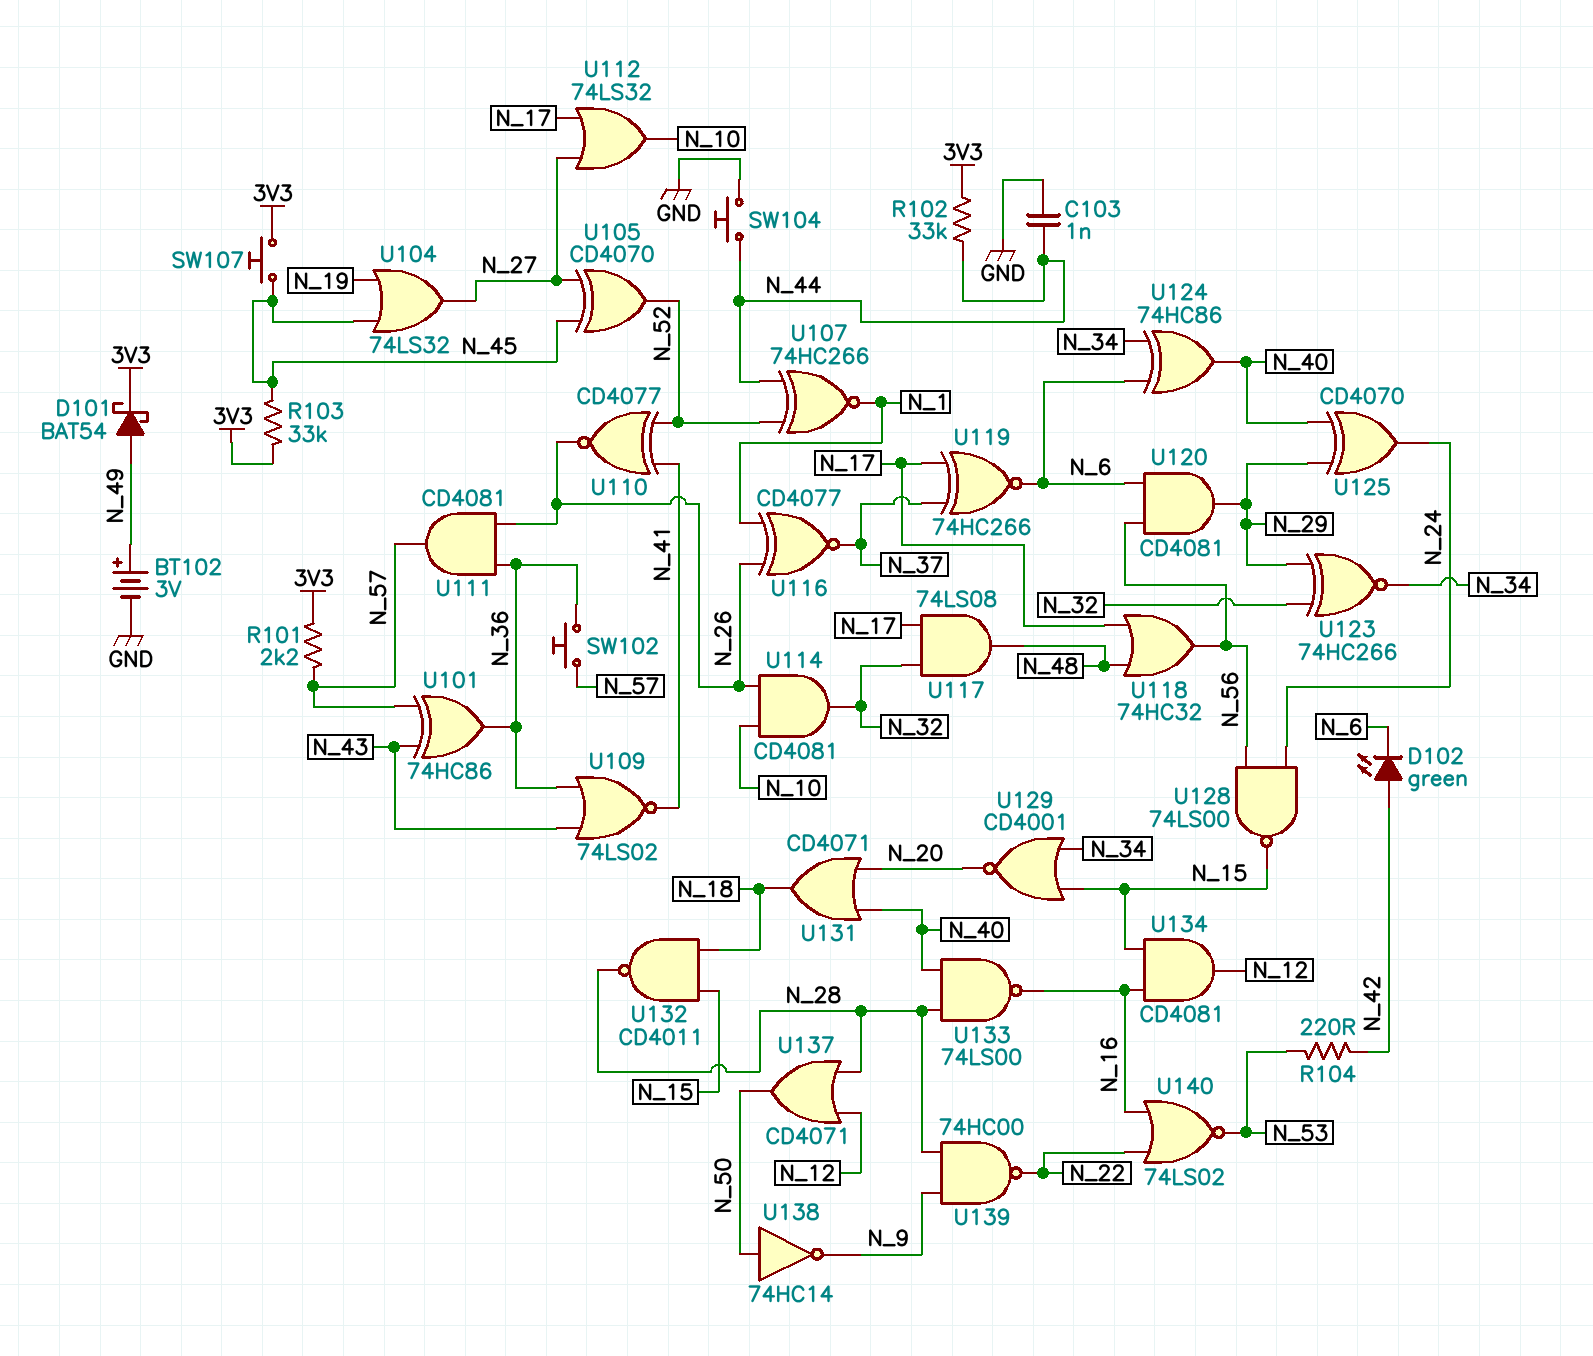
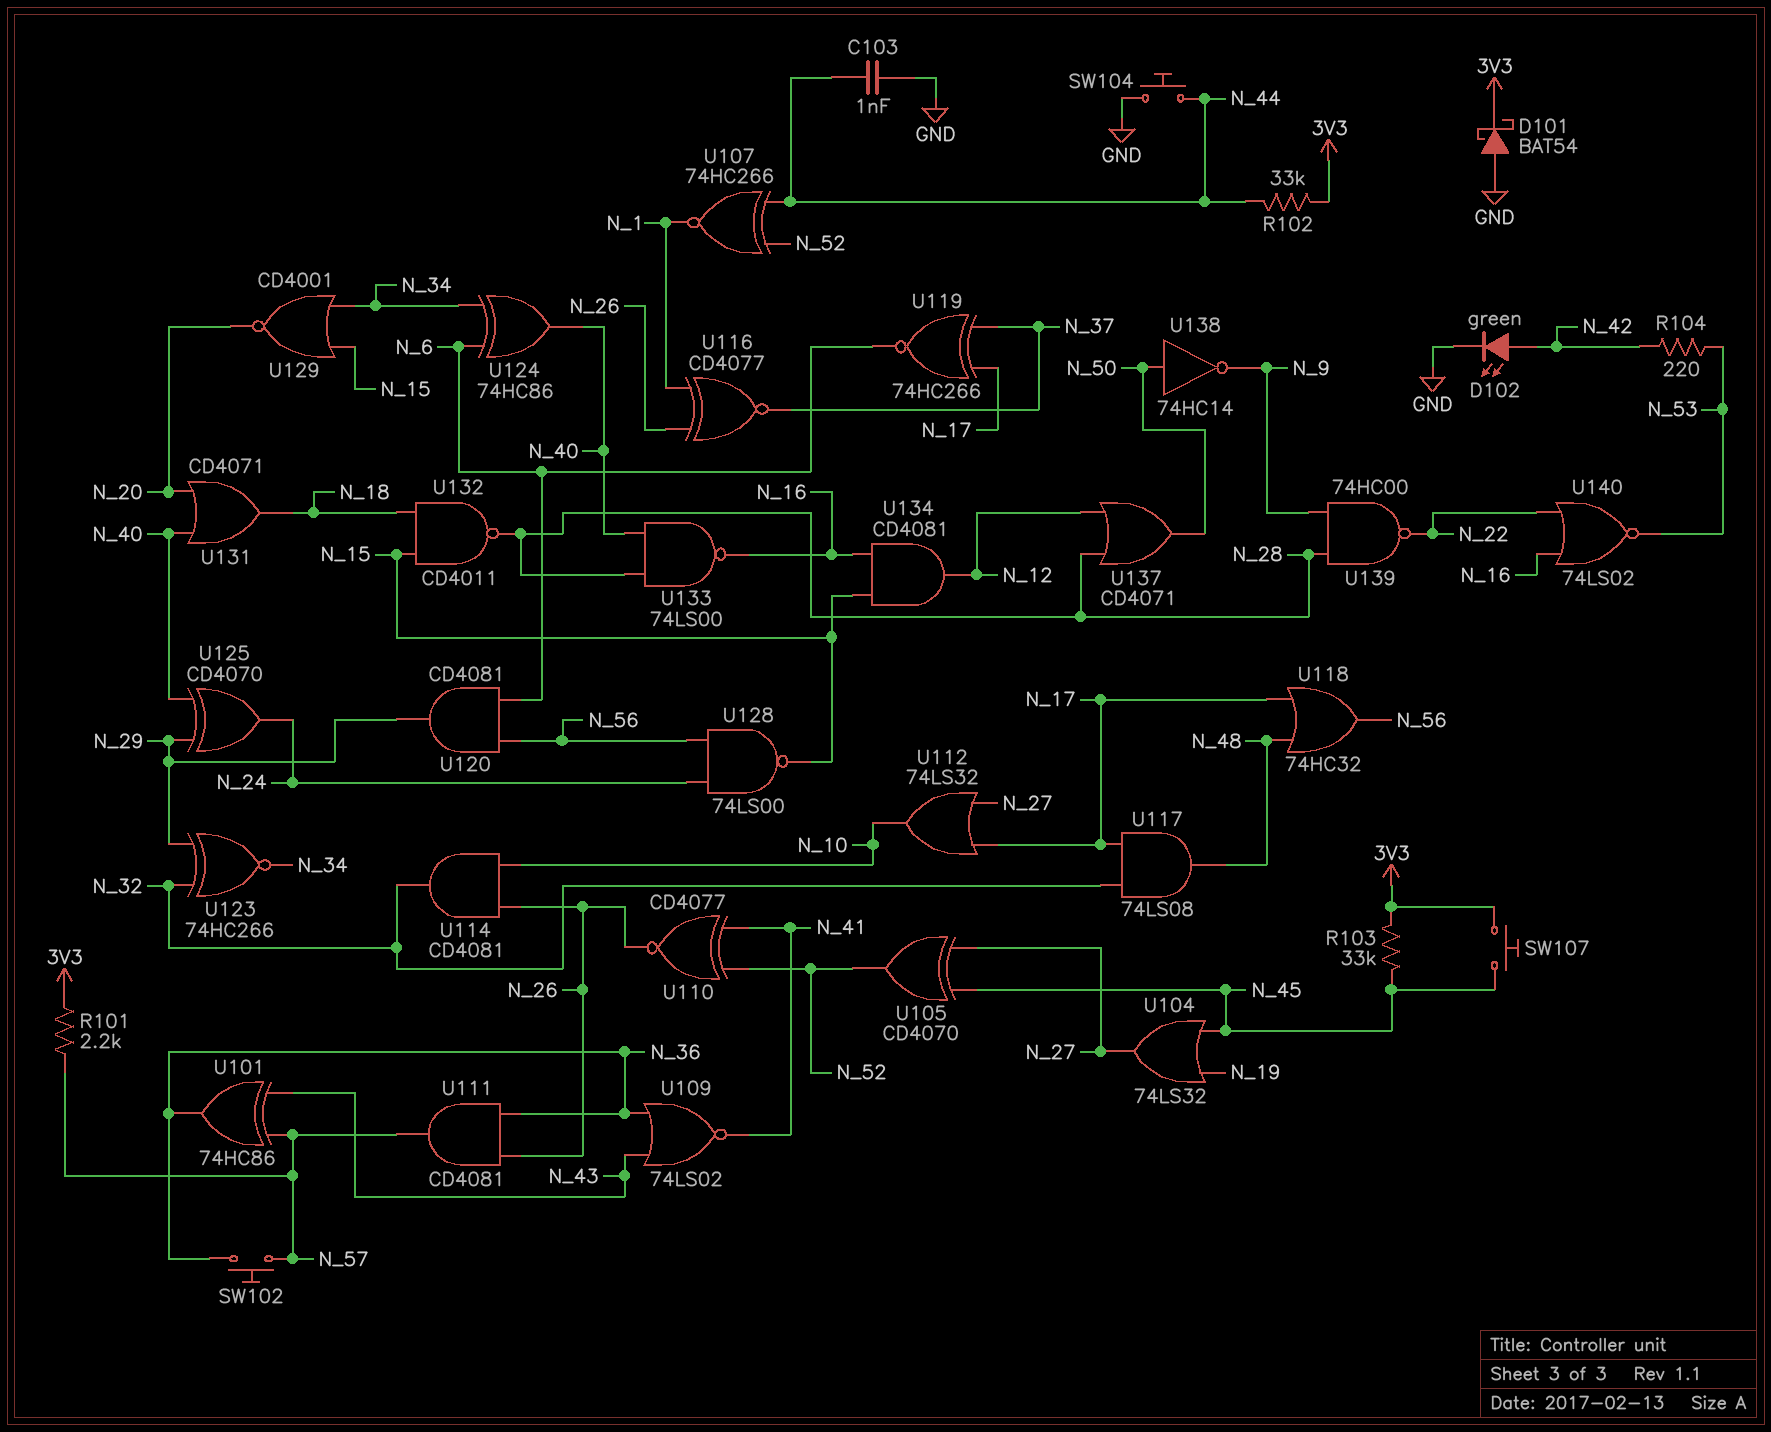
BT102: 3V (plus N_49, minus GND) -> none
D101: schottky BAT54 (A N_49, K 3V3) -> schottky BAT54 (A GND, K 3V3)
D102: LED green (A N_42, K N_6) -> LED green (A N_42, K GND)

